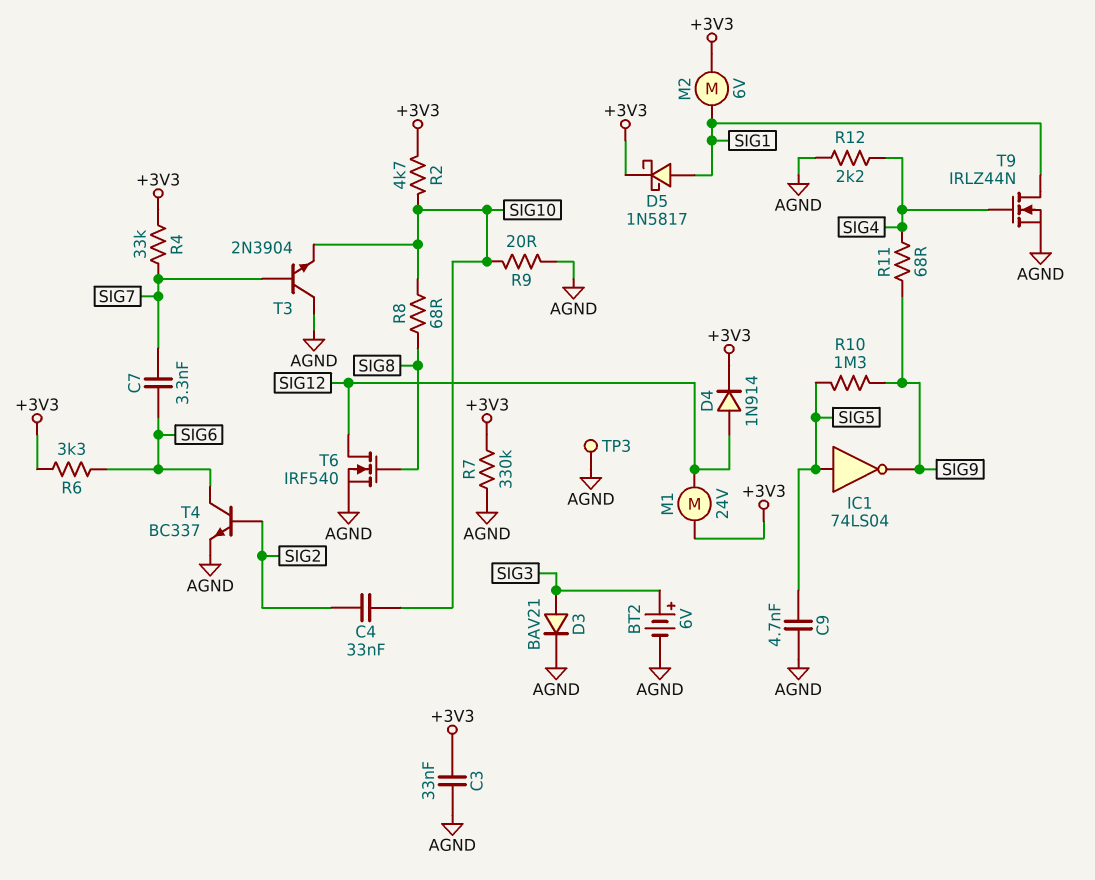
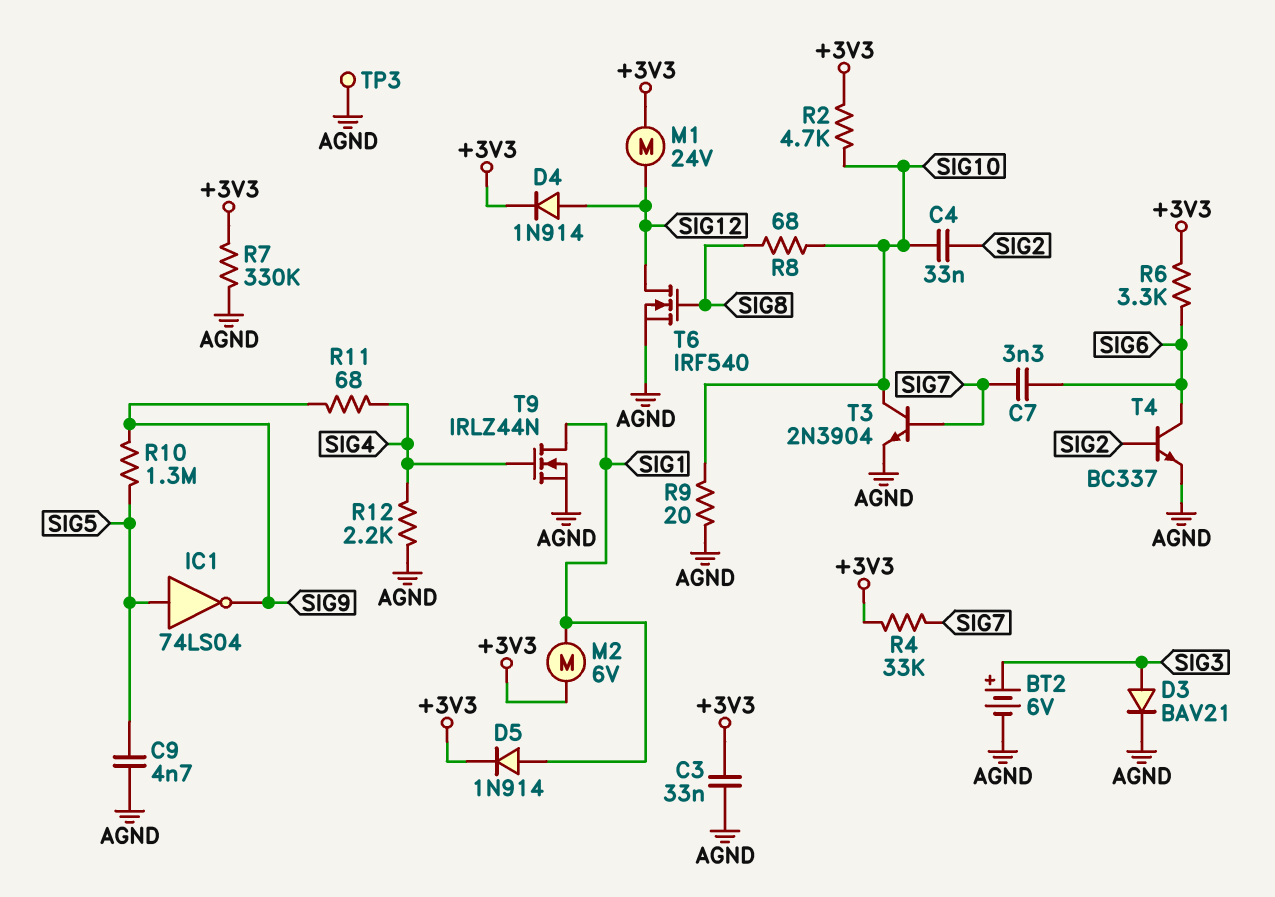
D5: schottky 1N5817 (A SIG1, K +3V3) -> diode 1N914 (A SIG1, K +3V3)
T3: NPN 2N3904 (B SIG7, C AGND, E SIG10) -> NPN 2N3904 (B SIG7, C SIG10, E AGND)

